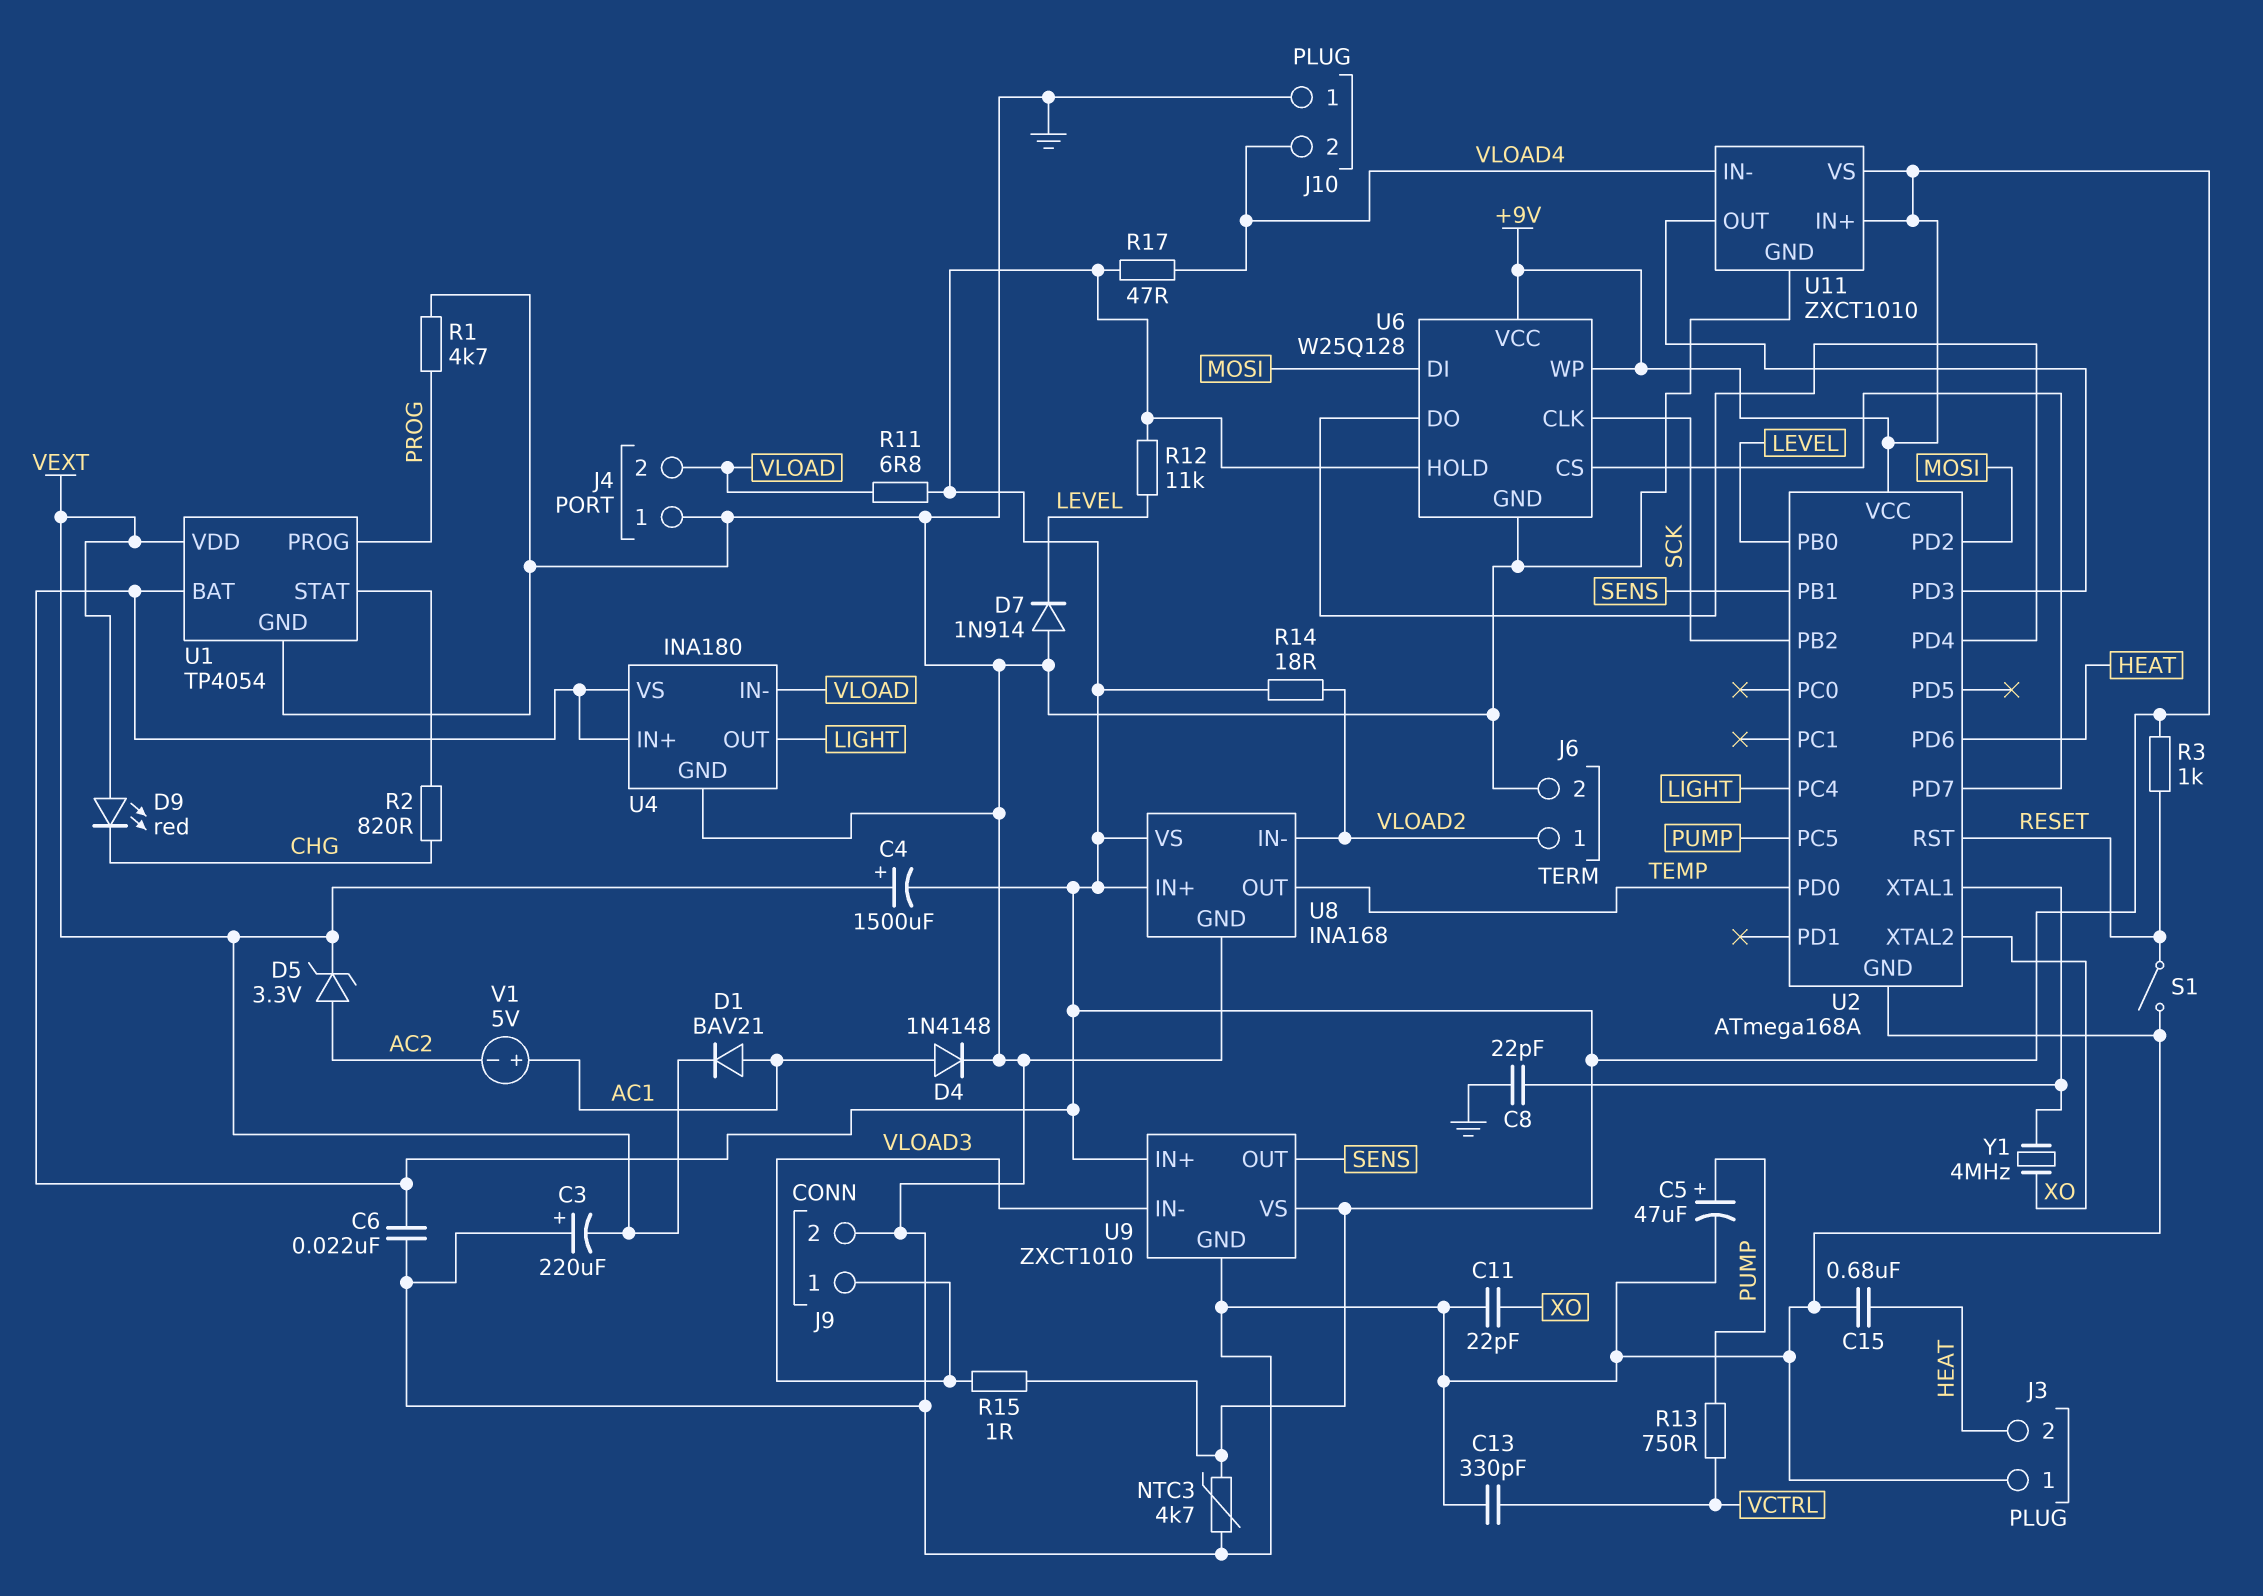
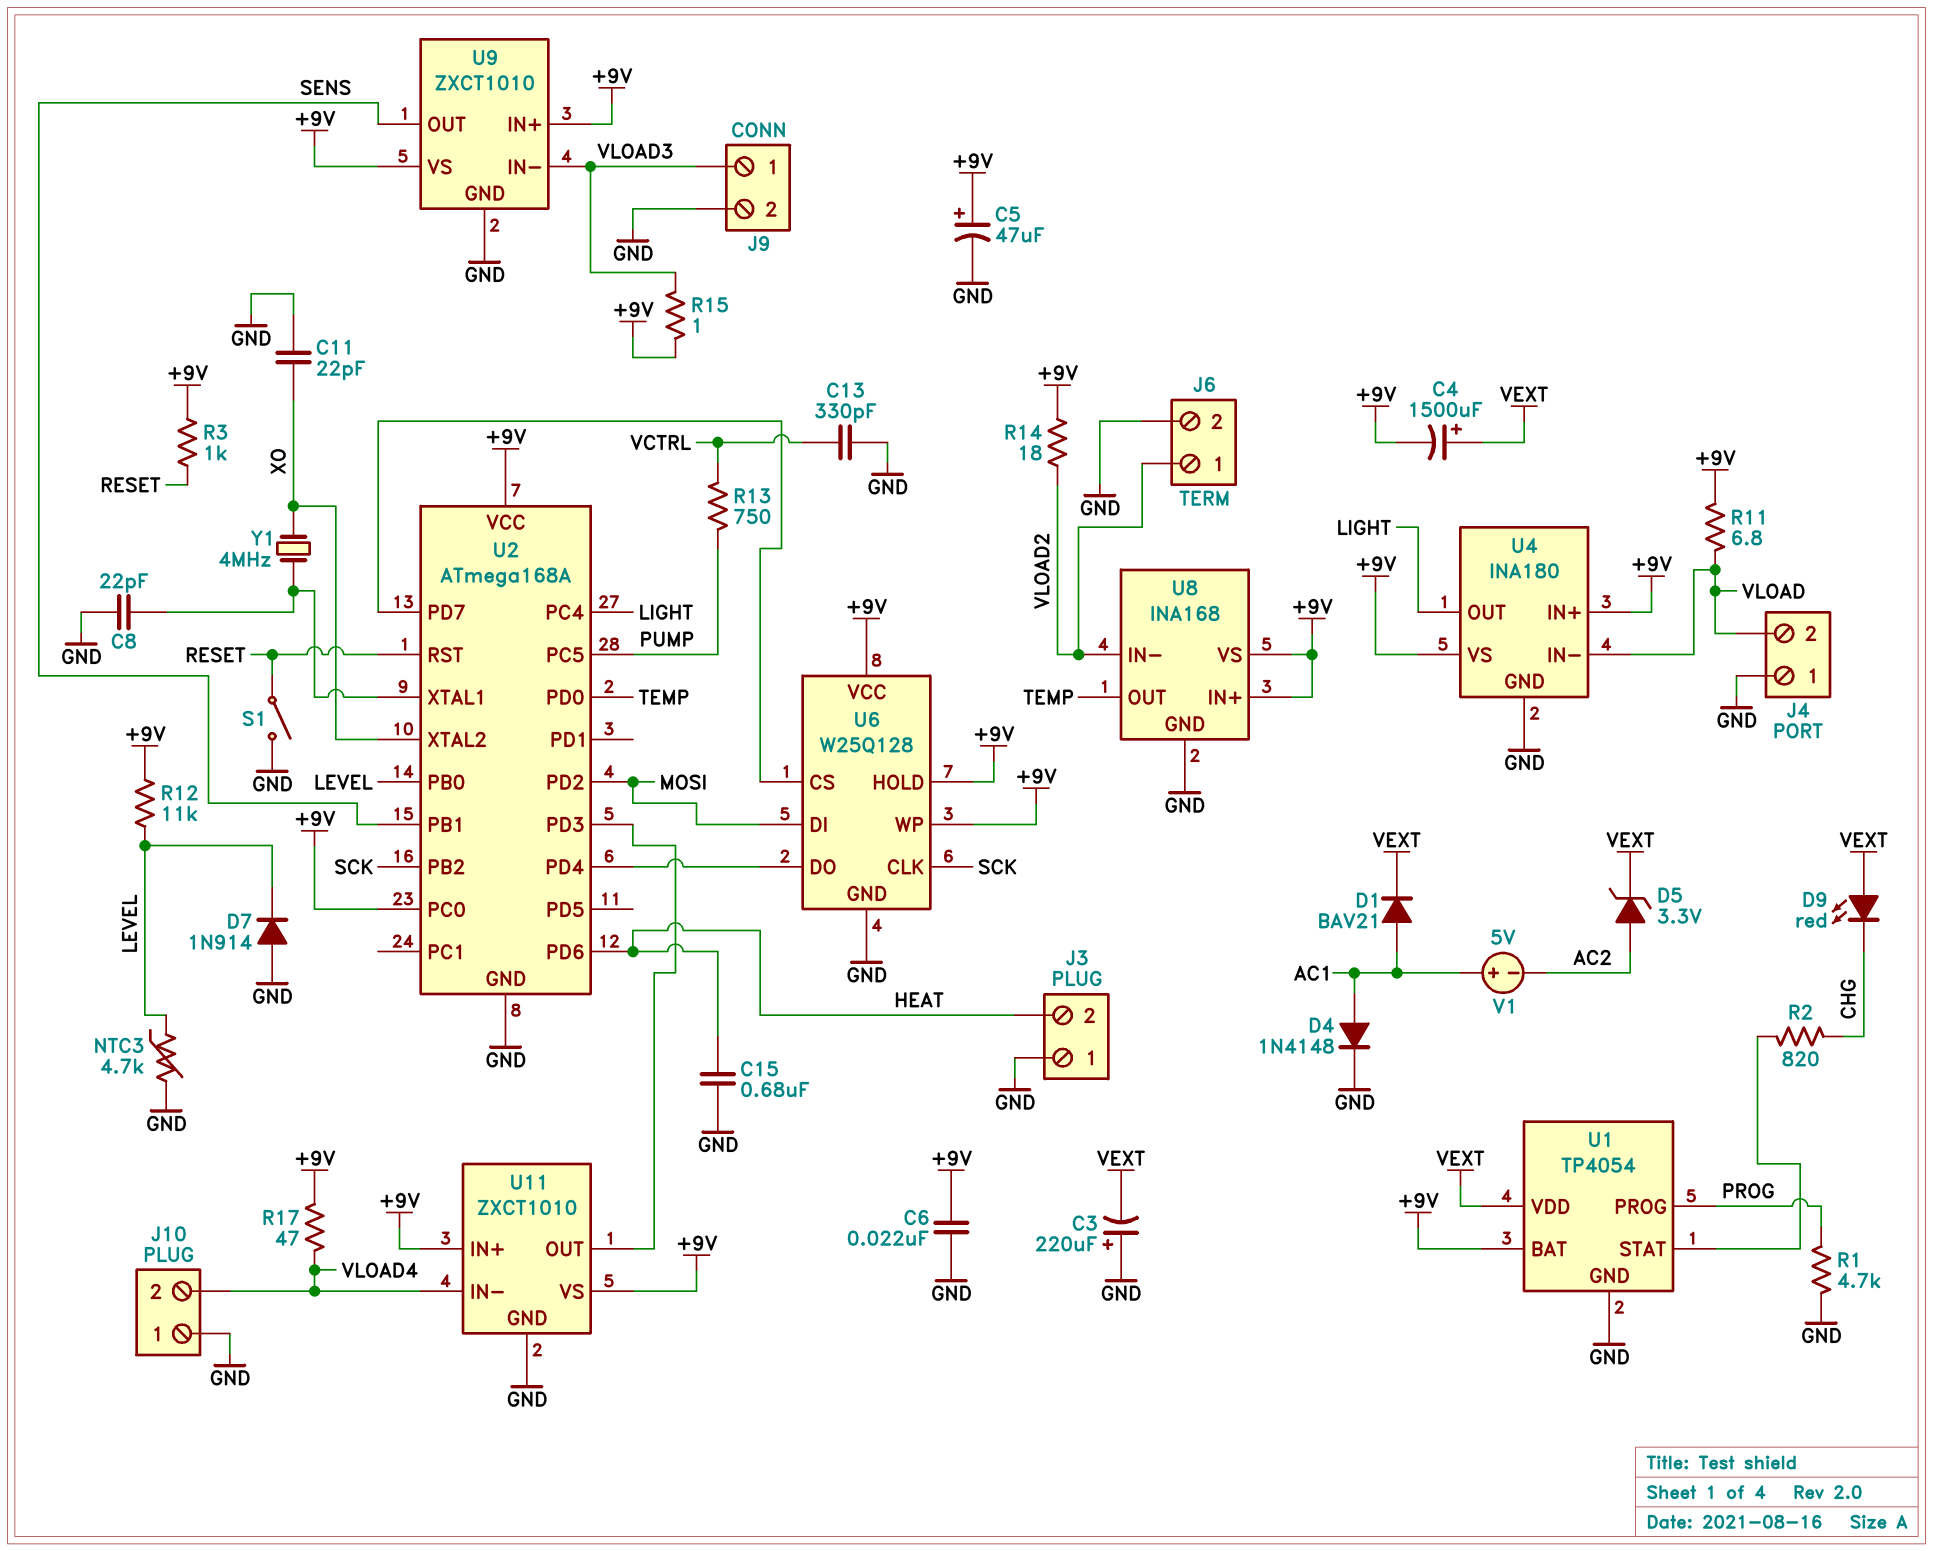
C5: 47uF (plus PUMP, minus GND) -> 47uF (plus +9V, minus GND)
NTC3: 4.7k (+9V, GND) -> 4.7k (GND, LEVEL)
U2 pin PC0: none -> +9V

